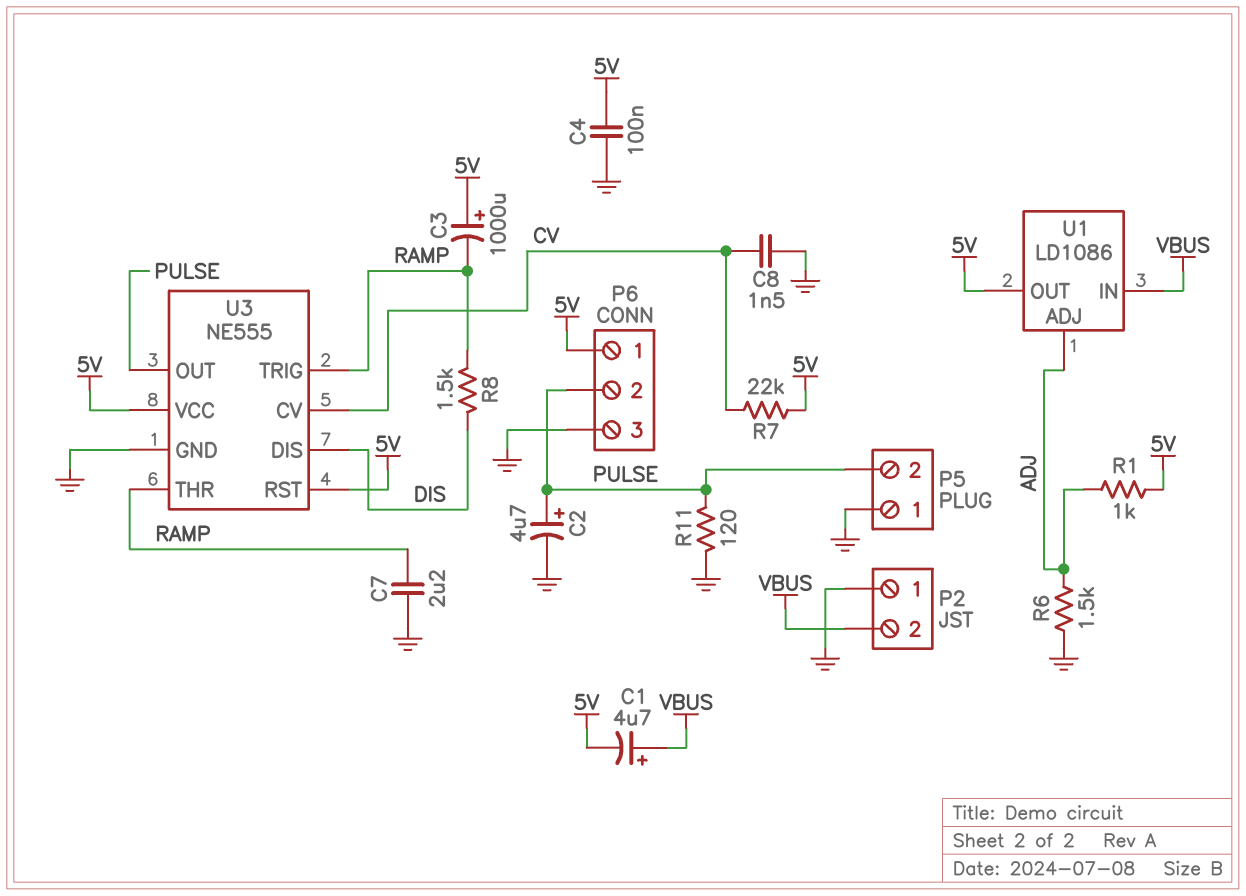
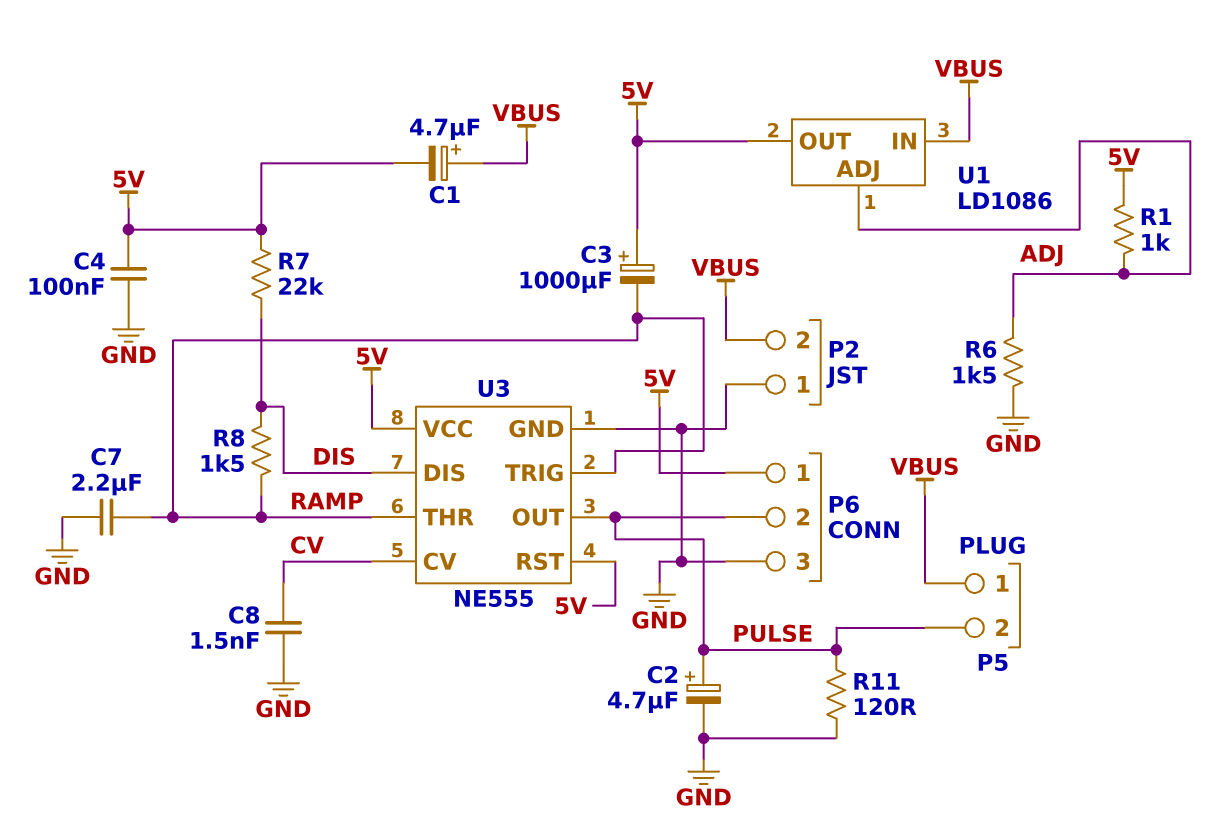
P5 pin 1: GND -> VBUS
R7: 22k (5V, CV) -> 22k (5V, DIS)

